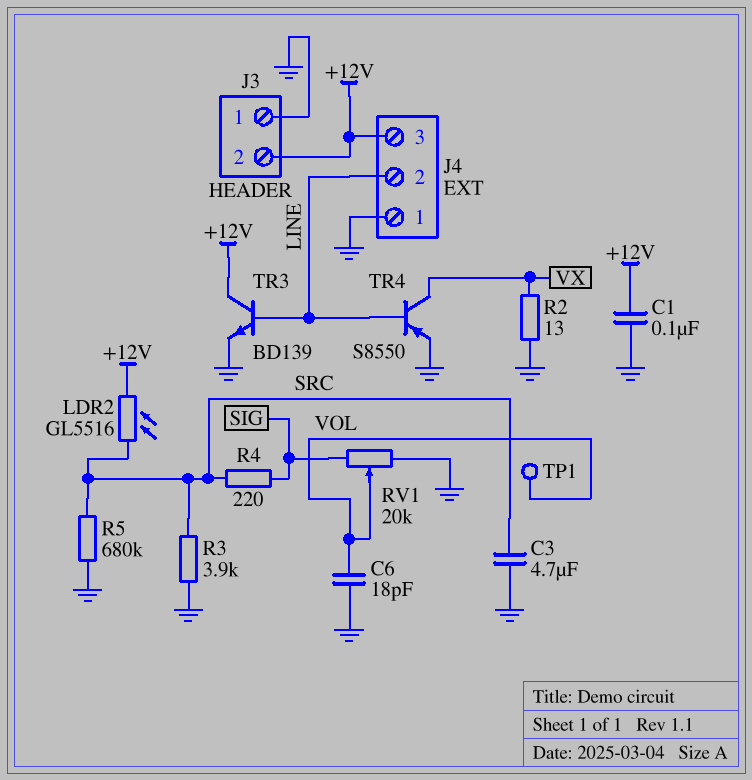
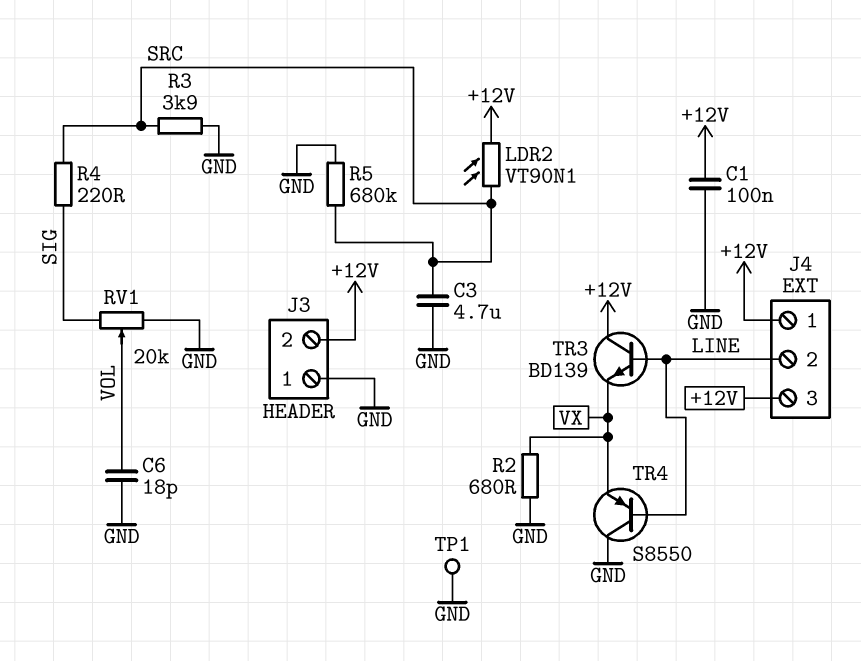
J4 pin 1: GND -> +12V
LDR2: GL5516 (+12V, SRC) -> VT90N1 (+12V, SRC)
R2: 13 (GND, VX) -> 680 (GND, VX)
TP1: test point (VOL) -> test point (GND)
TR3: NPN BD139 (B LINE, C +12V, E GND) -> NPN BD139 (B LINE, C +12V, E VX)
TR4: PNP S8550 (B LINE, C VX, E GND) -> PNP S8550 (B LINE, C GND, E VX)

